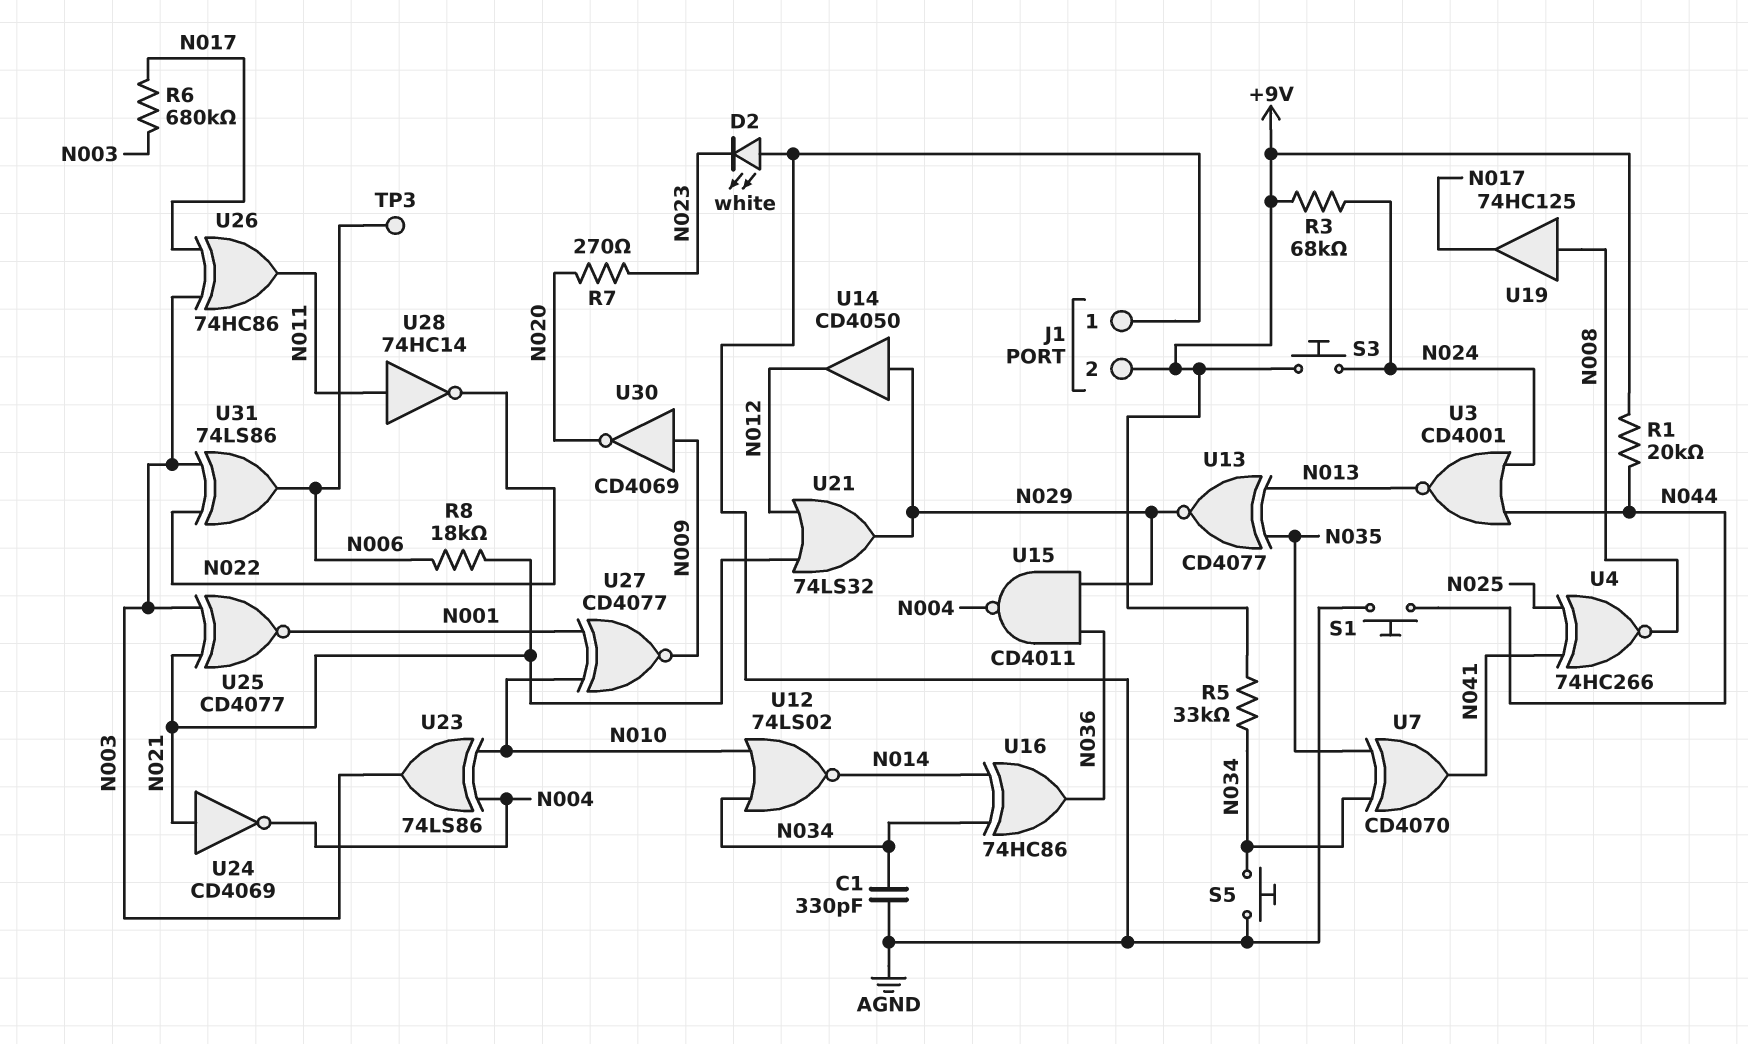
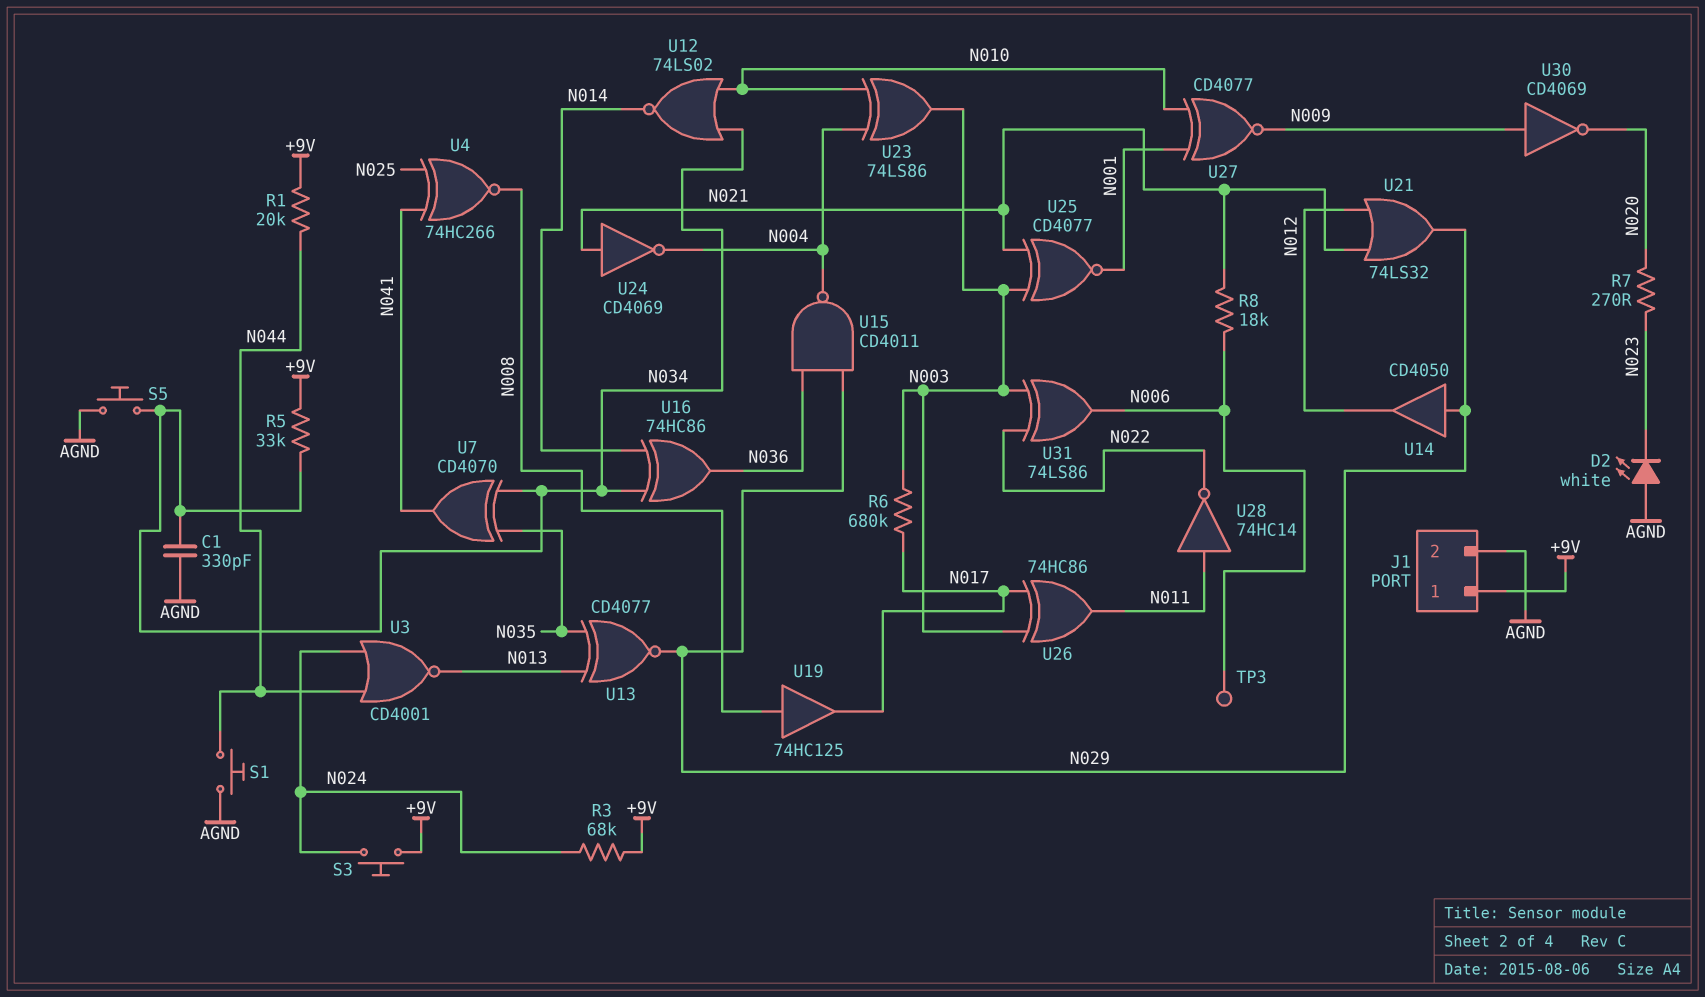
J1 pin 1: AGND -> +9V
J1 pin 2: +9V -> AGND

